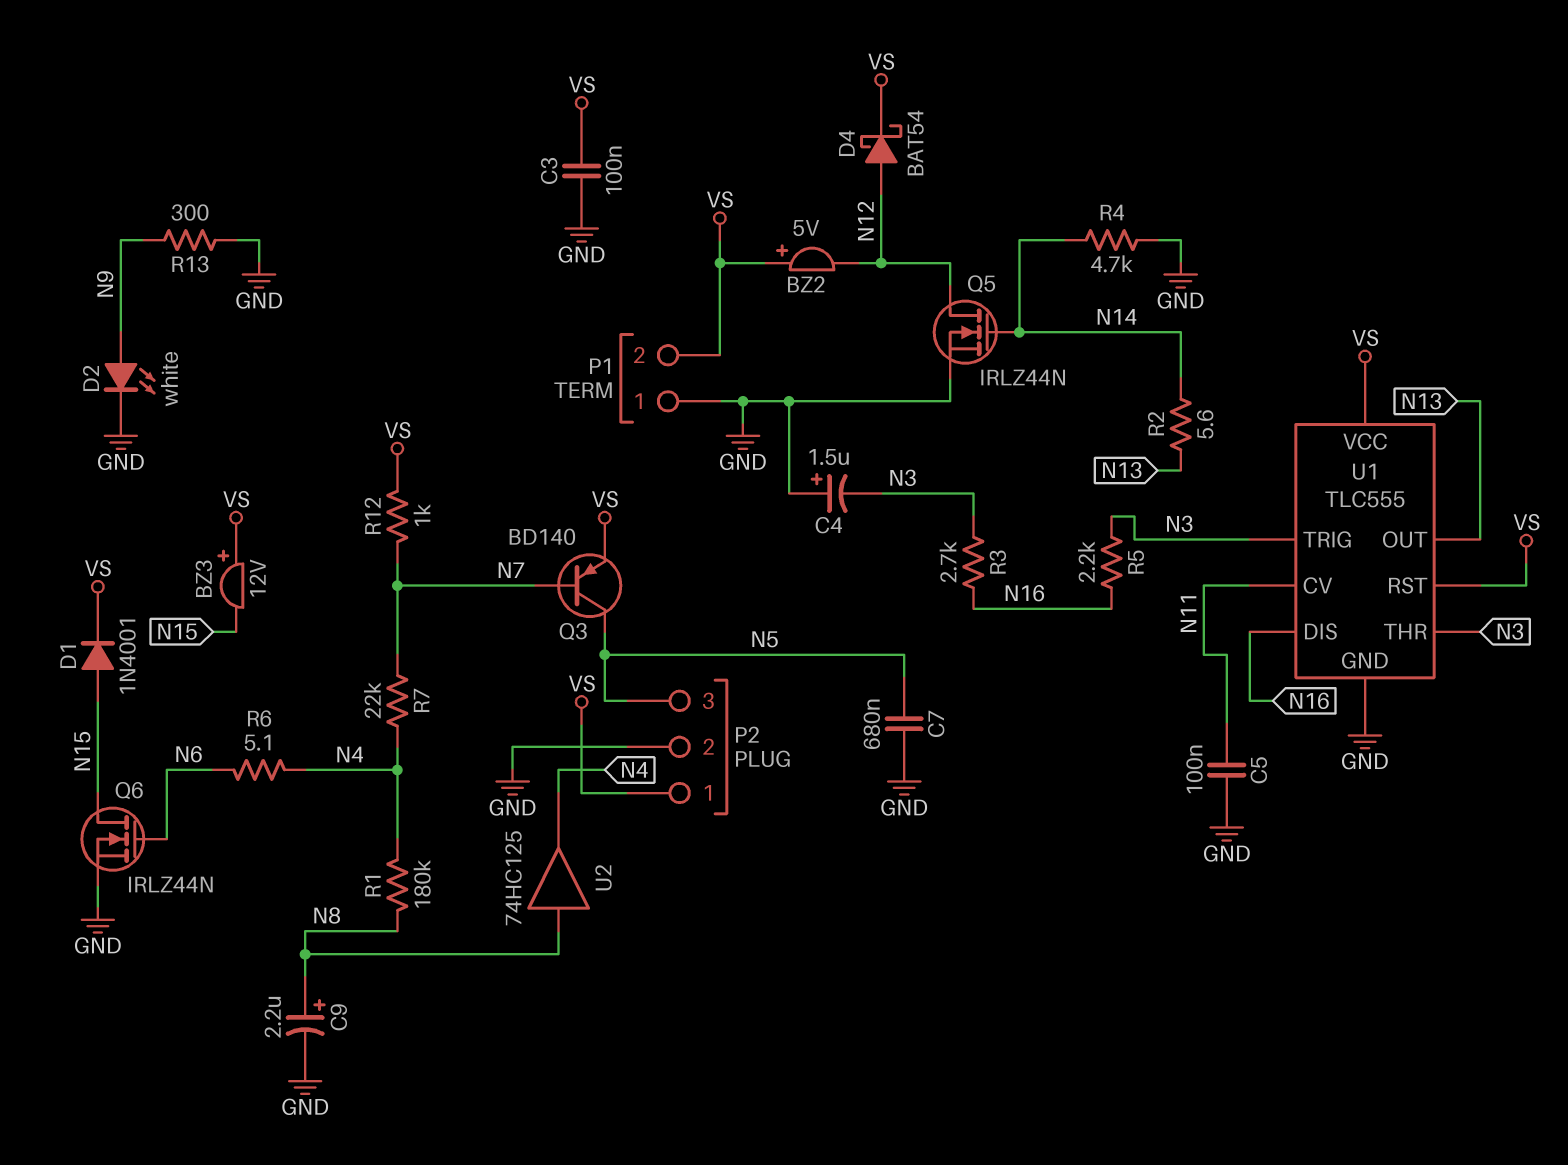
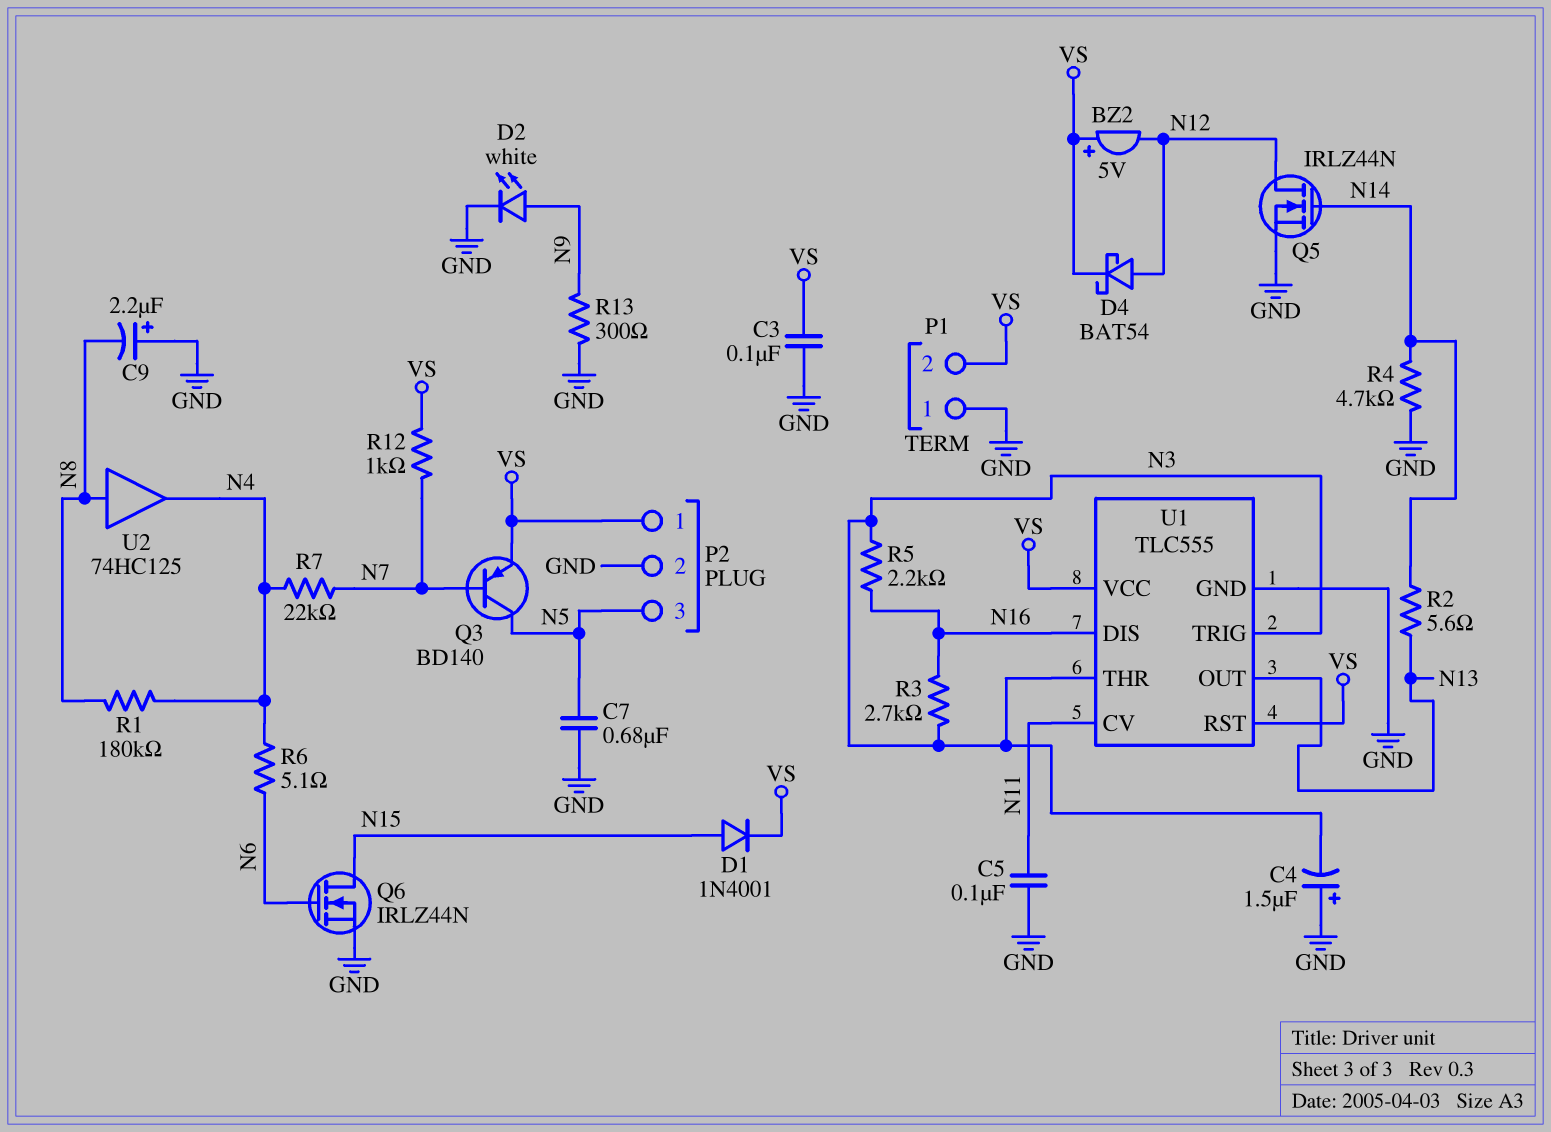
BZ3: buzzer 12V (plus VS, minus N15) -> none
C9: 2.2uF (plus N8, minus GND) -> 2.2uF (plus GND, minus N8)

